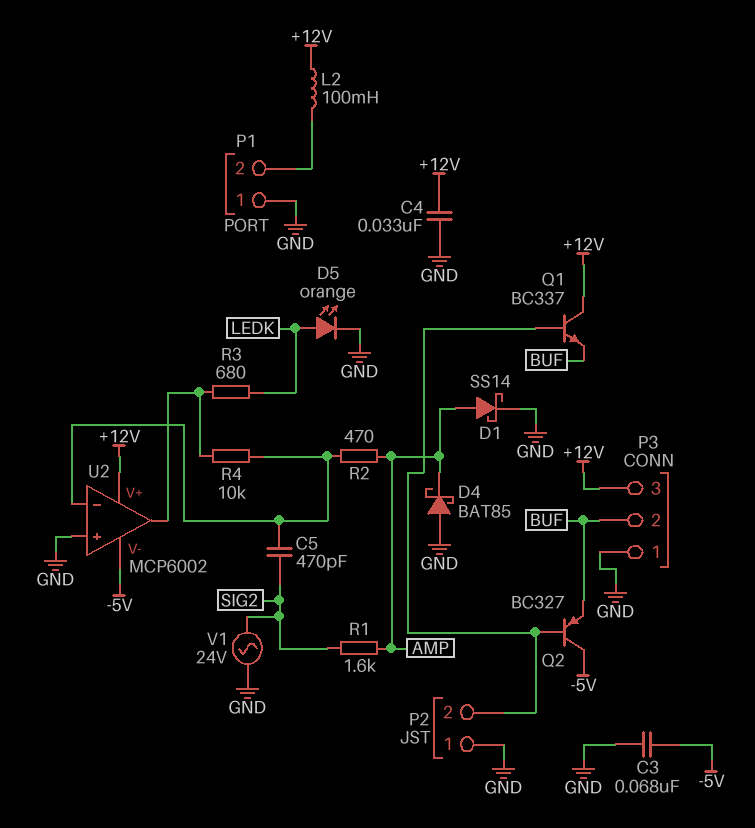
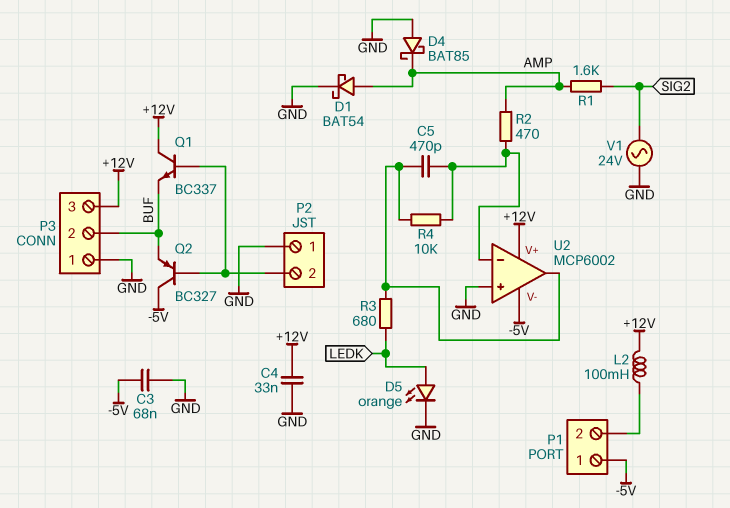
C5: 470pF (SIG2, U2/in-) -> 470pF (U2/in-, U2/out)
D1: schottky SS14 (A AMP, K GND) -> schottky BAT54 (A AMP, K GND)
P1 pin 1: GND -> -5V

